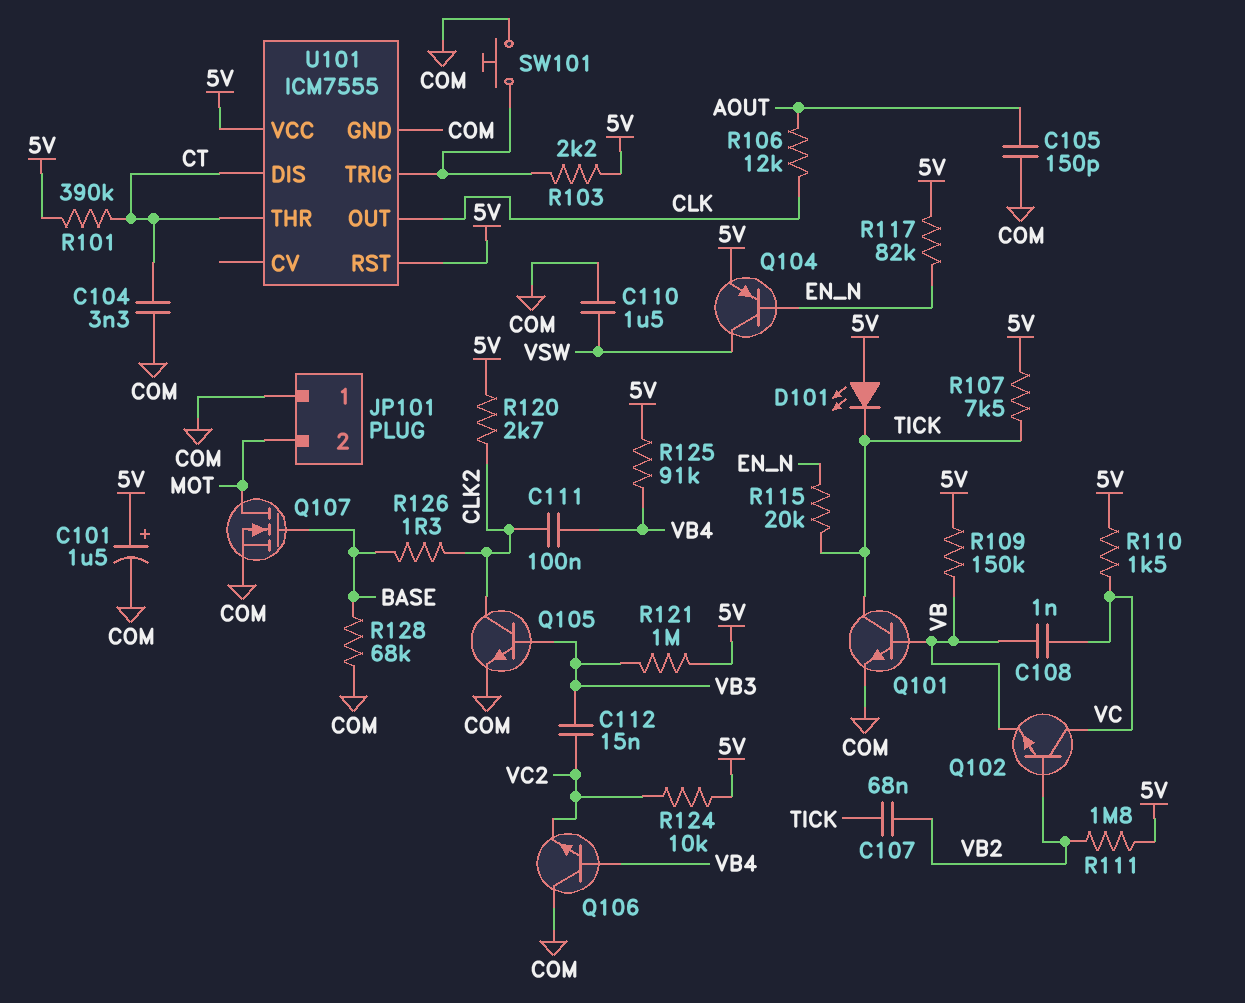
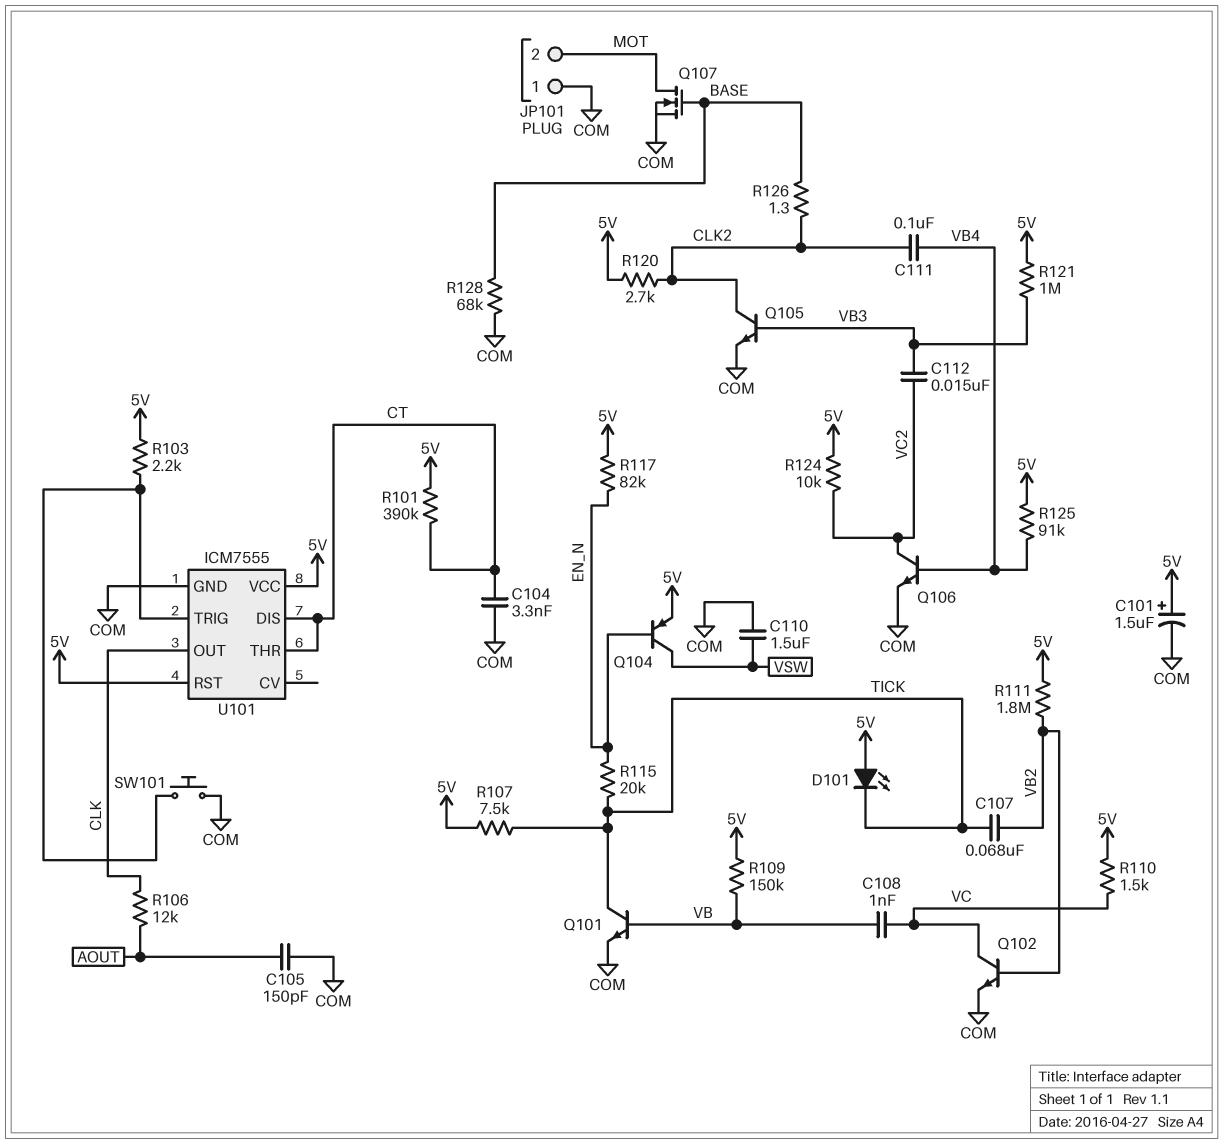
Q102: NPN (B VB2, C VC, E VB) -> NPN (B VB2, C VC, E COM)
Q106: NPN (B VB4, C COM, E VC2) -> NPN (B VB4, C VC2, E COM)

